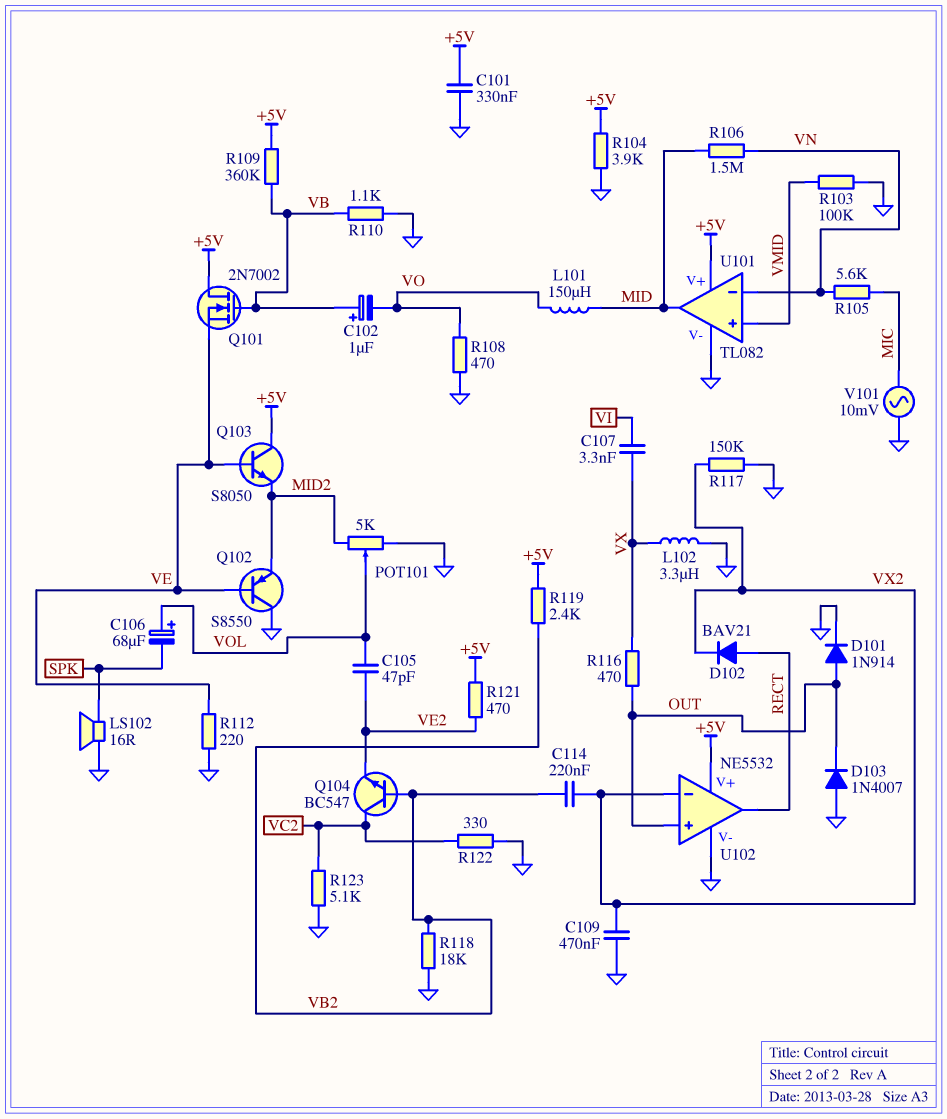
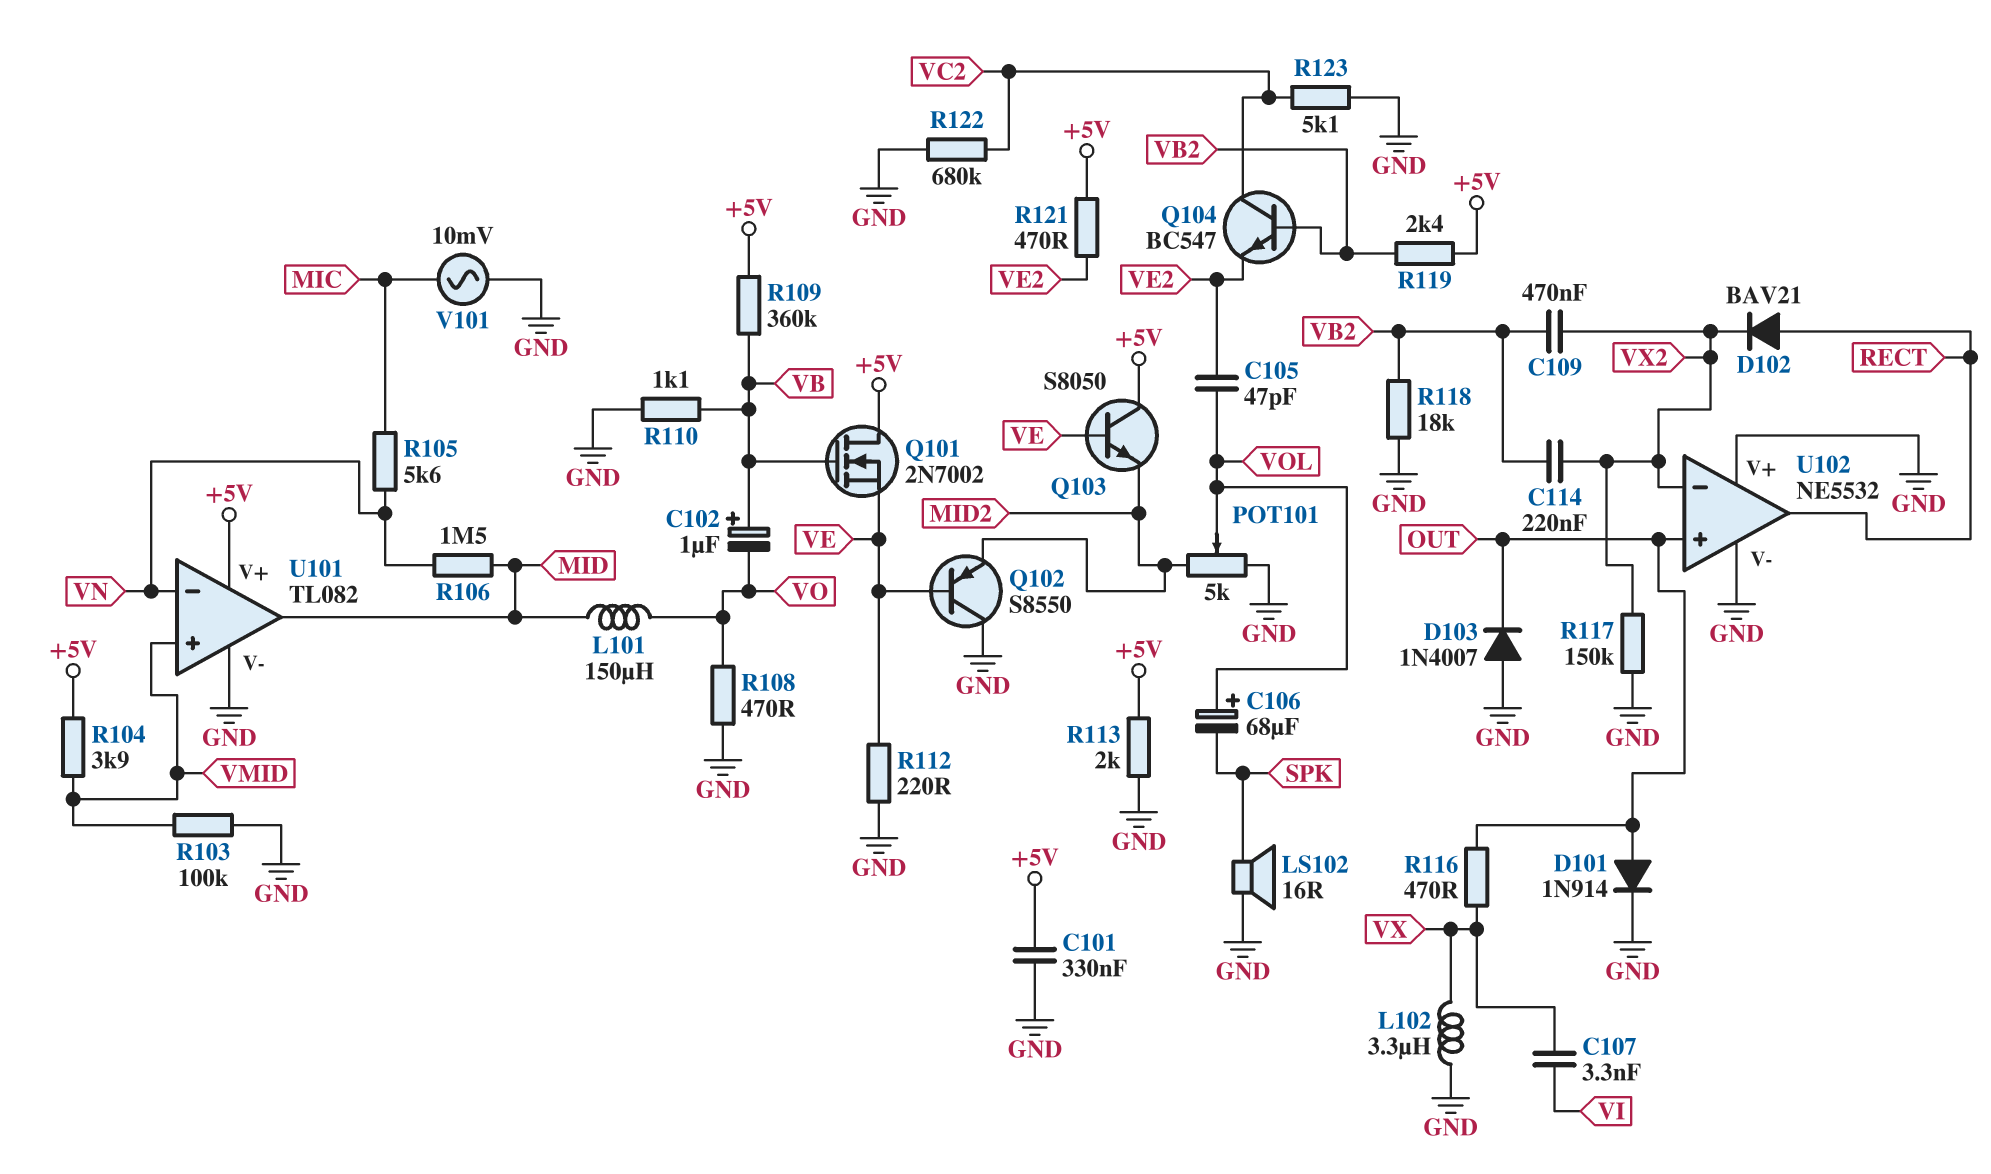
C109: 470nF (GND, VX2) -> 470nF (VB2, VX2)
R104: 3.9k (+5V, GND) -> 3.9k (+5V, VMID)
R113: none -> 2k (+5V, GND)
R122: 330 (GND, VC2) -> 680k (GND, VC2)
U102 pin V+: +5V -> GND

